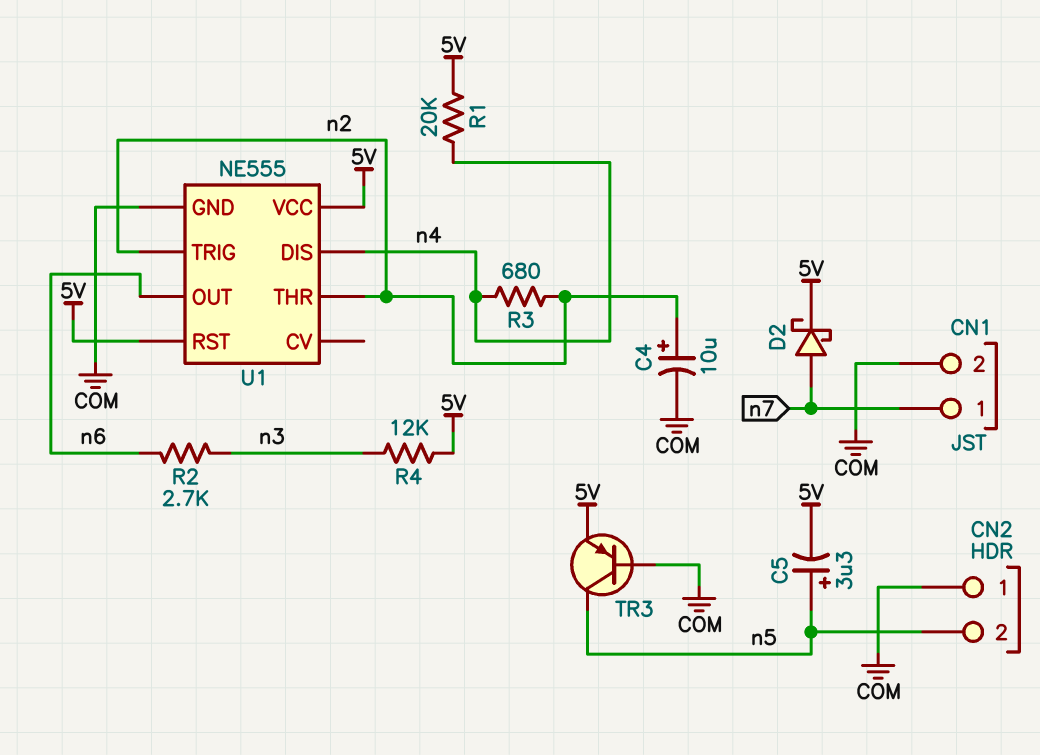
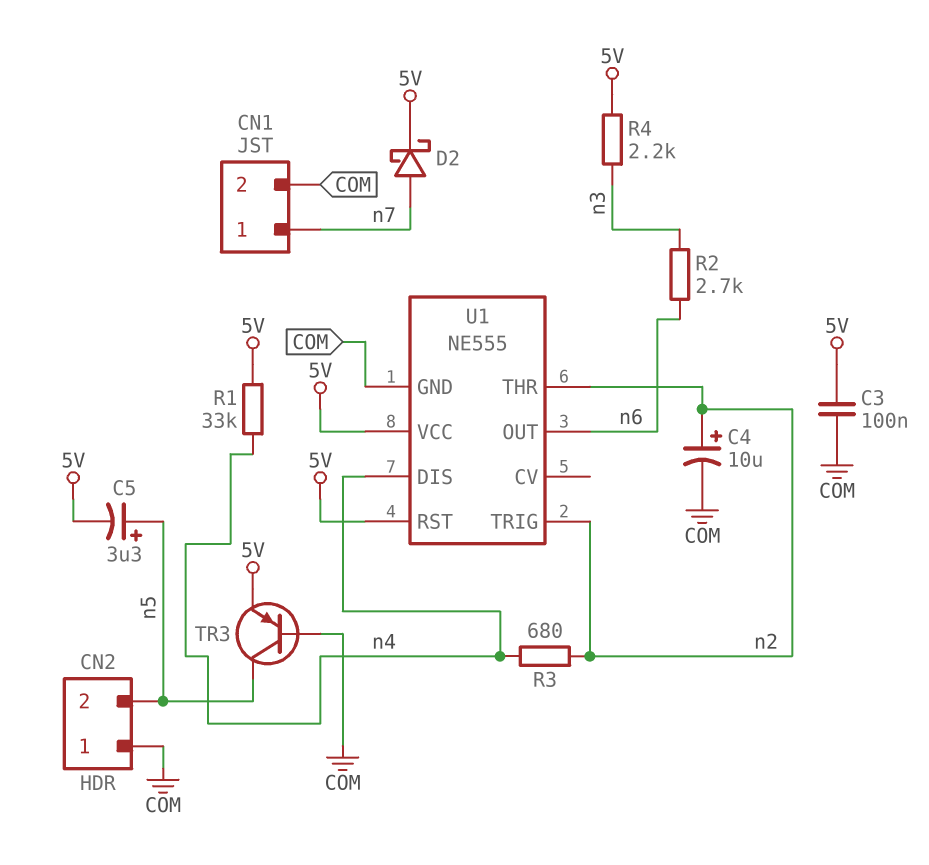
C3: none -> 100nF (5V, COM)
R1: 20k (5V, n4) -> 33k (5V, n4)
R4: 12k (5V, n3) -> 2.2k (5V, n3)

